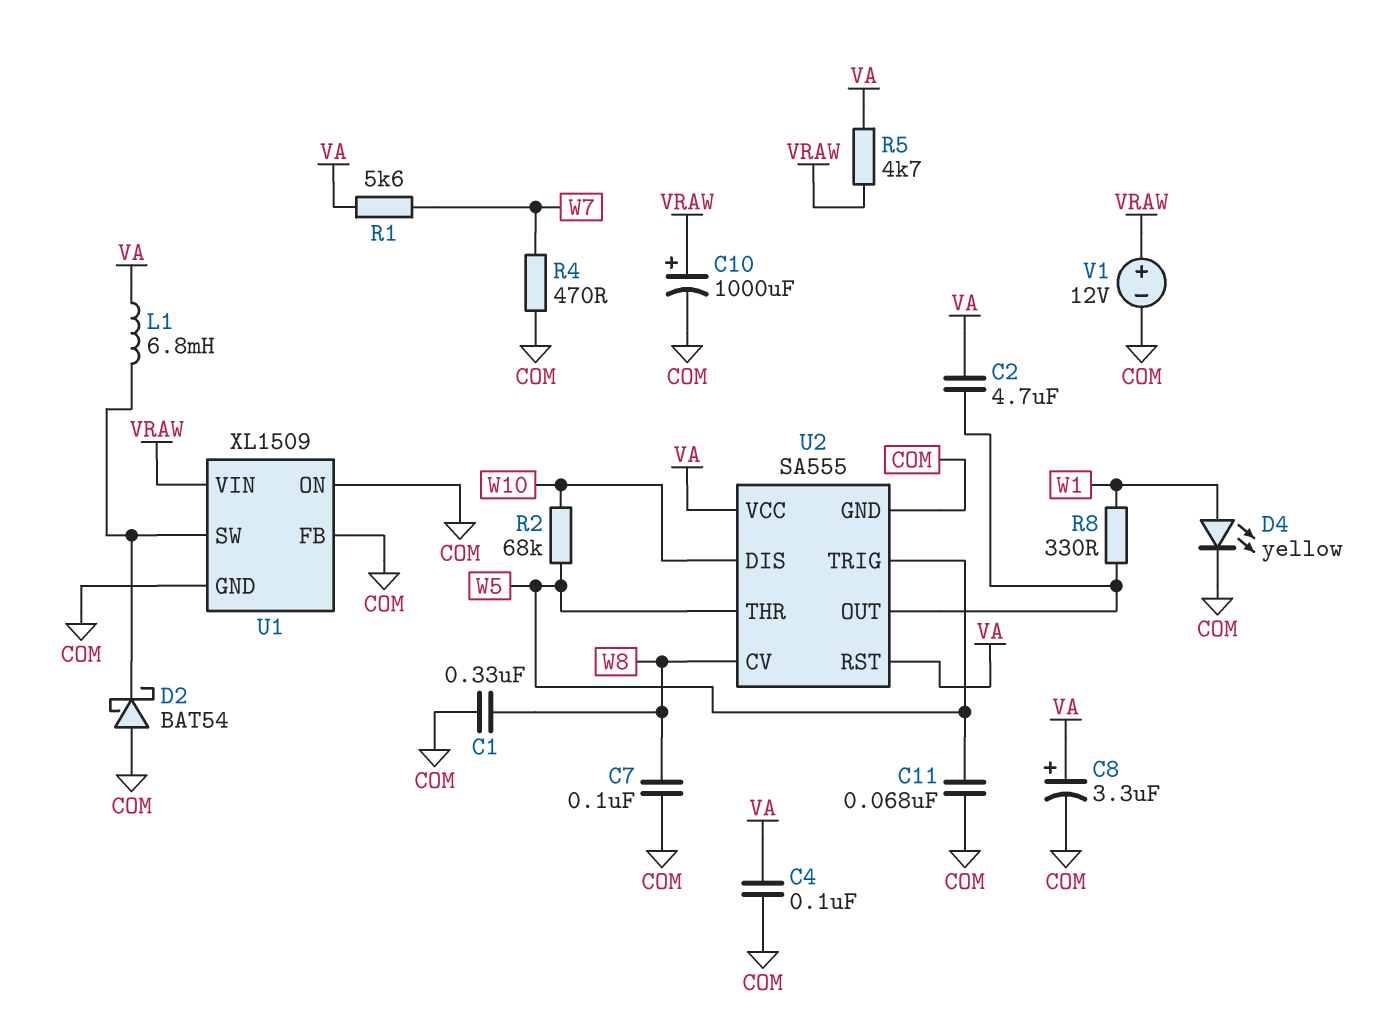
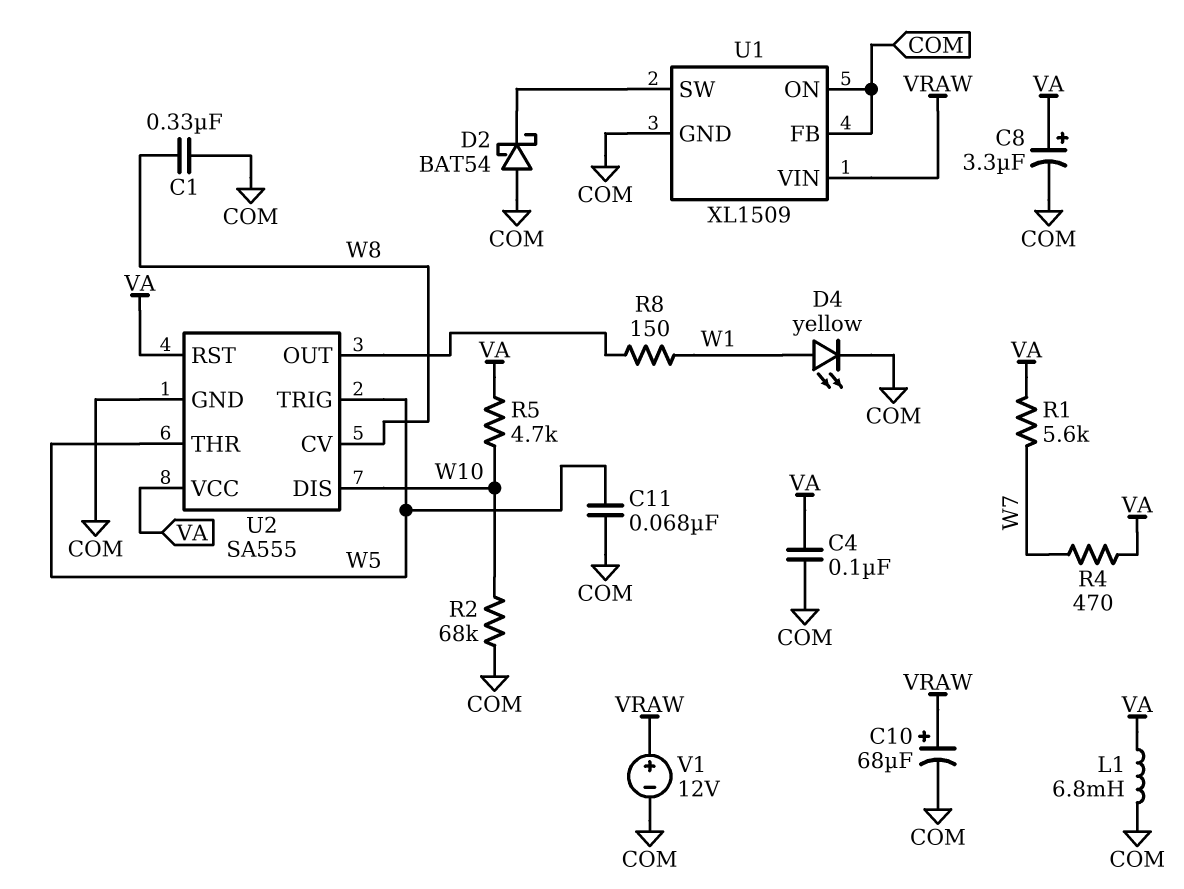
C2: 4.7uF (U2/OUT, VA) -> none
C7: 100nF (COM, W8) -> none
C10: 1000uF (plus VRAW, minus COM) -> 68uF (plus VRAW, minus COM)
L1: 6.8mH (U1/SW, VA) -> 6.8mH (COM, VA)
R2: 68k (W5, W10) -> 68k (COM, W10)
R4: 470 (COM, W7) -> 470 (VA, W7)
R5: 4.7k (VA, VRAW) -> 4.7k (VA, W10)
R8: 330 (U2/OUT, W1) -> 150 (U2/OUT, W1)

